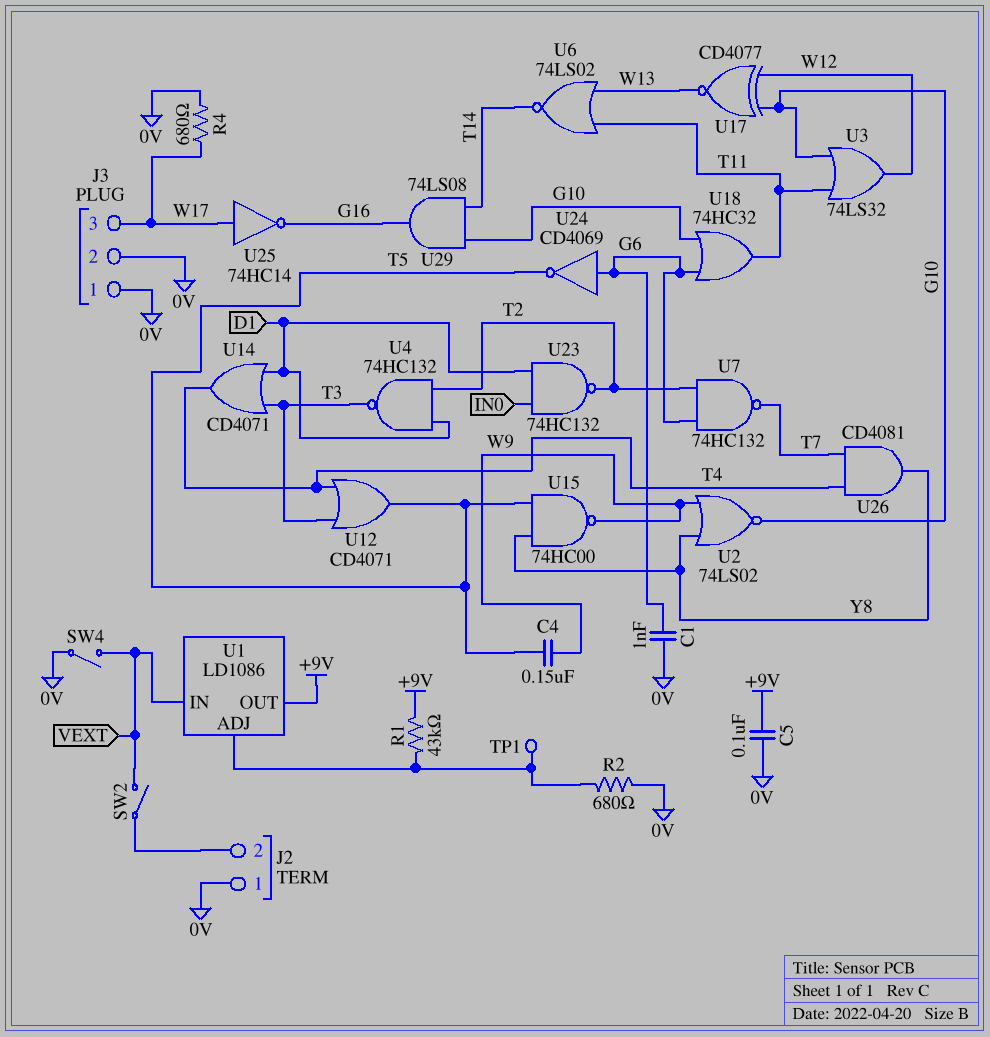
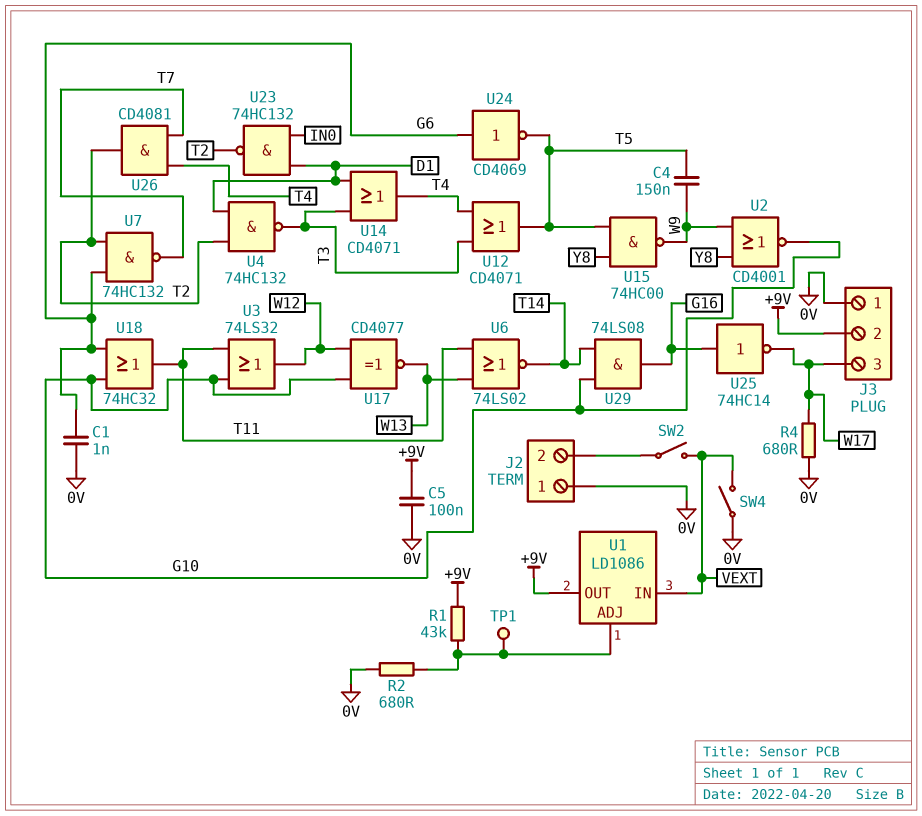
J3 pin 2: 0V -> +9V
U2: NOR 74LS02 (in W9, in Y8, out G10) -> NOR CD4001 (in W9, in Y8, out G10)
U25: NOT 74HC14 (in W17, out G16) -> NOT 74HC14 (in G16, out W17)
U26: AND CD4081 (in T4, in T7, out Y8) -> AND CD4081 (in T4, in T7, out T2)

